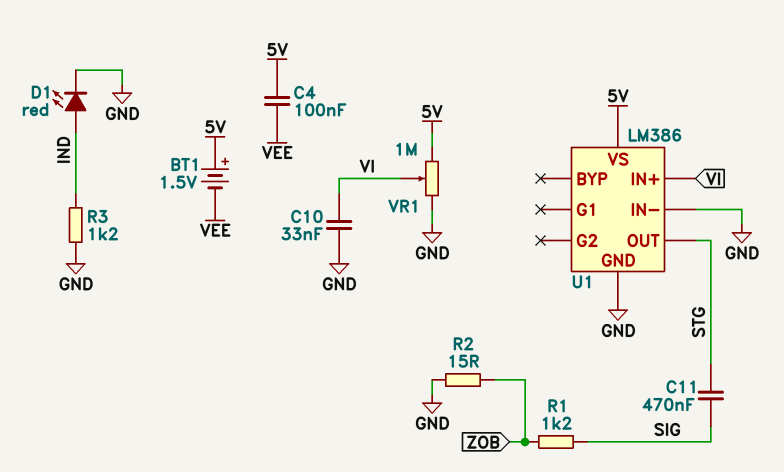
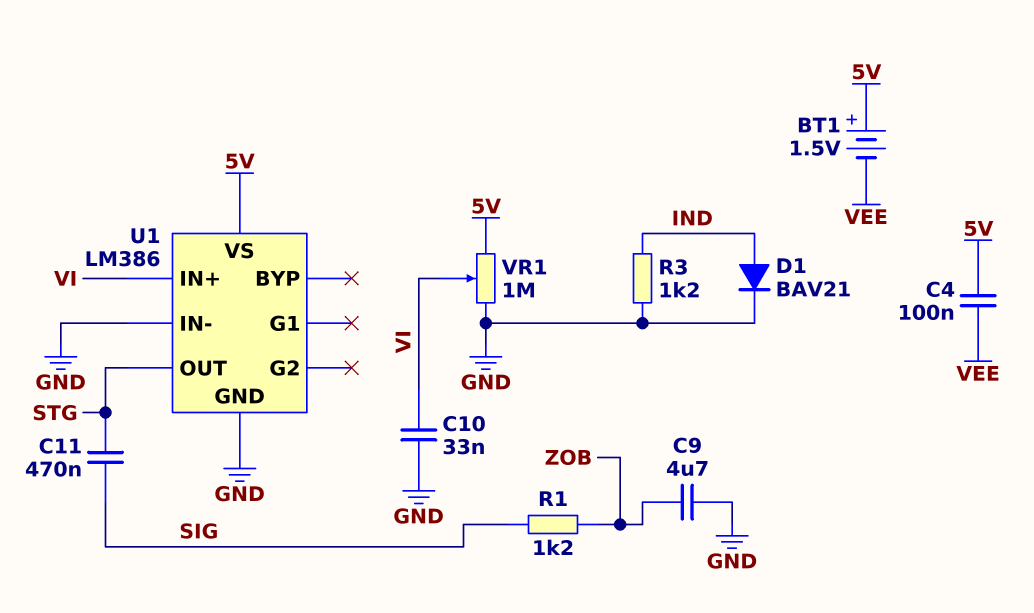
C9: none -> 4.7uF (GND, ZOB)
D1: LED red (A IND, K GND) -> diode BAV21 (A IND, K GND)
R2: 15 (GND, ZOB) -> none

